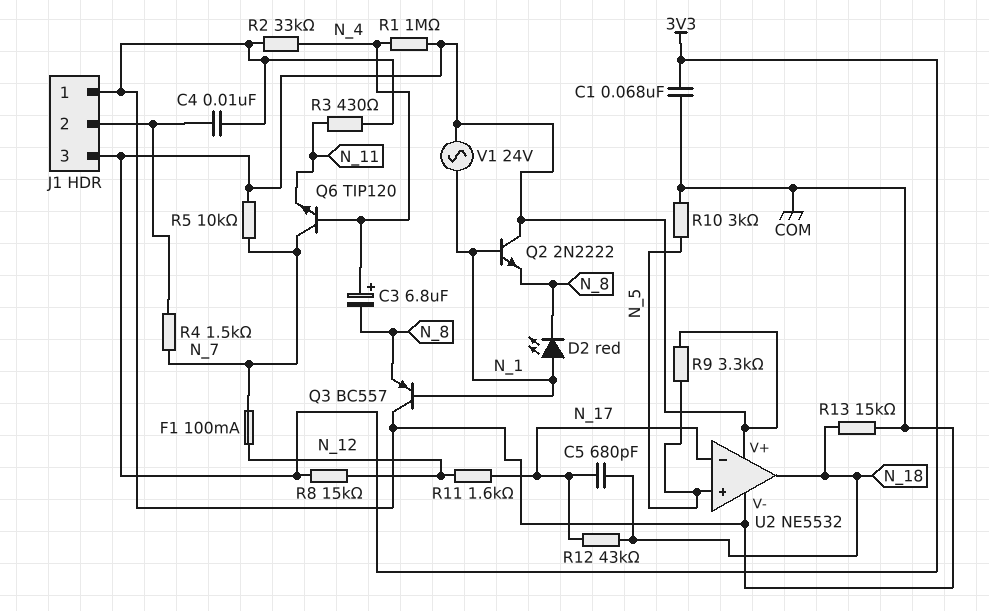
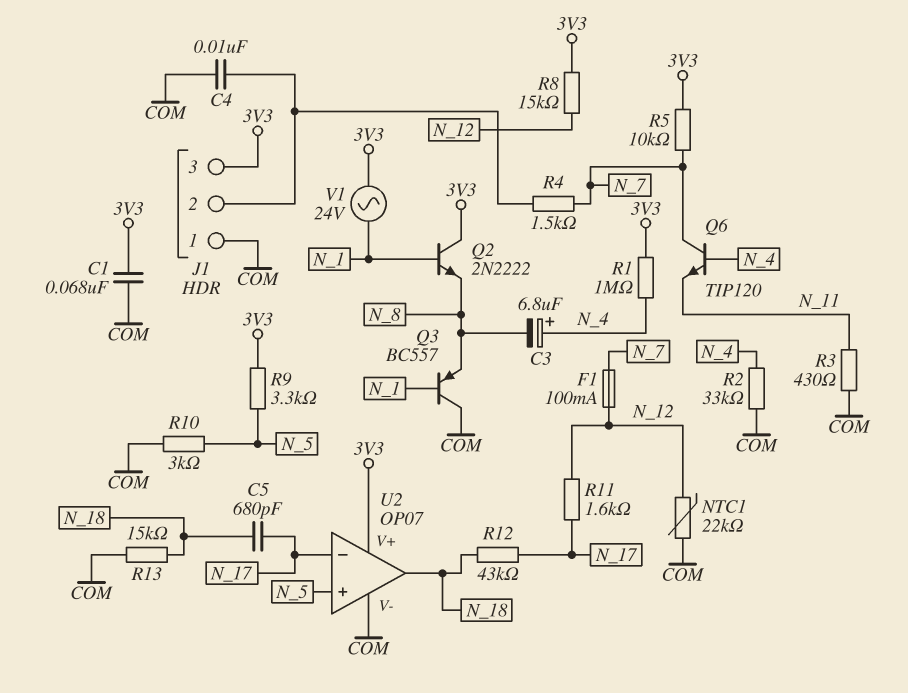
D2: LED red (A N_1, K N_8) -> none
NTC1: none -> 22k (COM, N_12)
U2: NE5532 -> OP07

